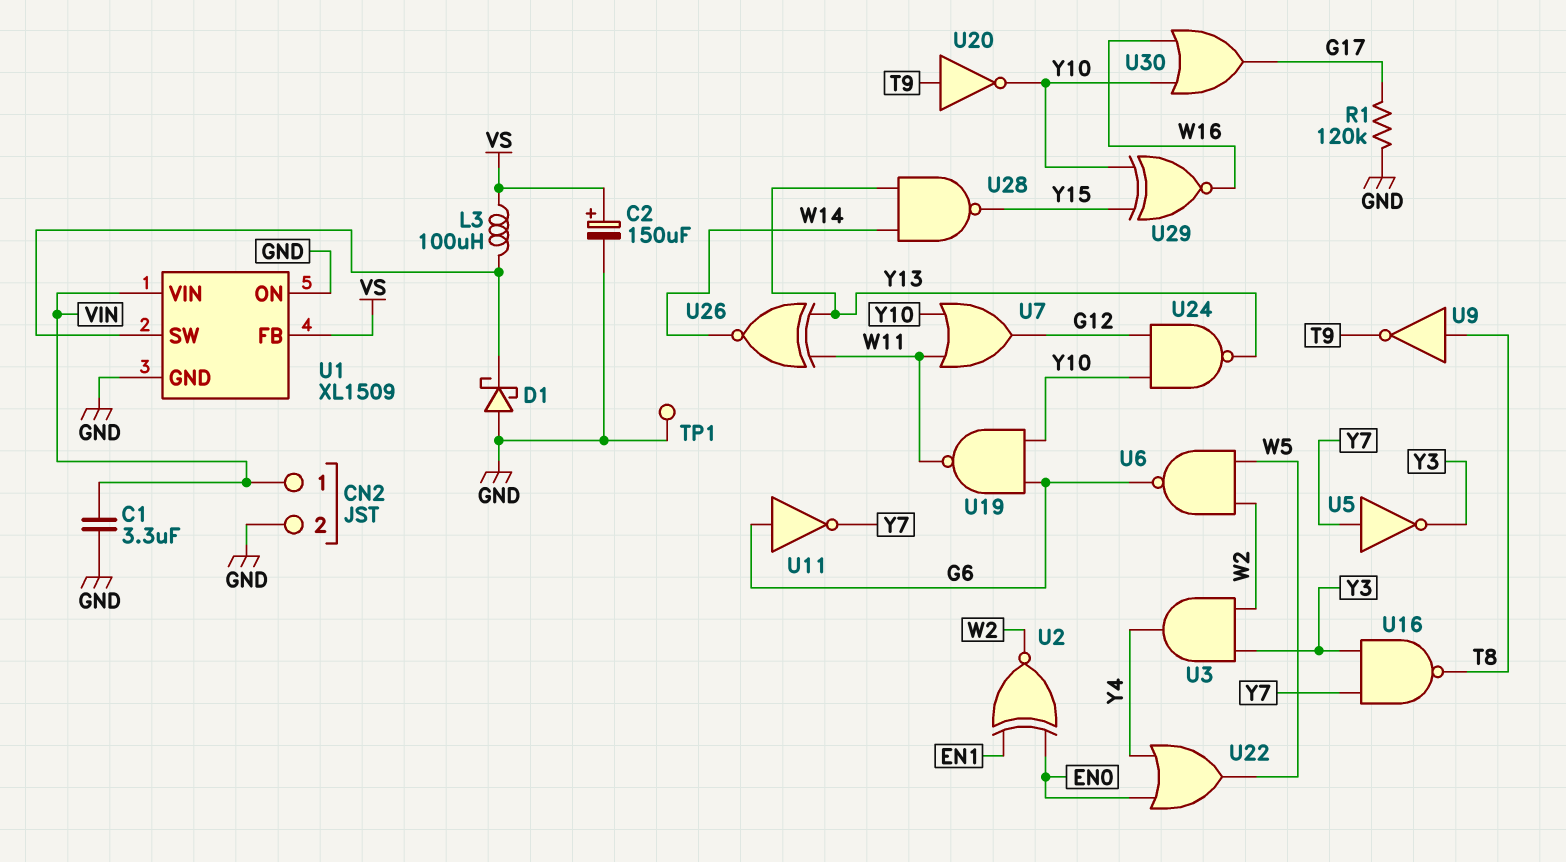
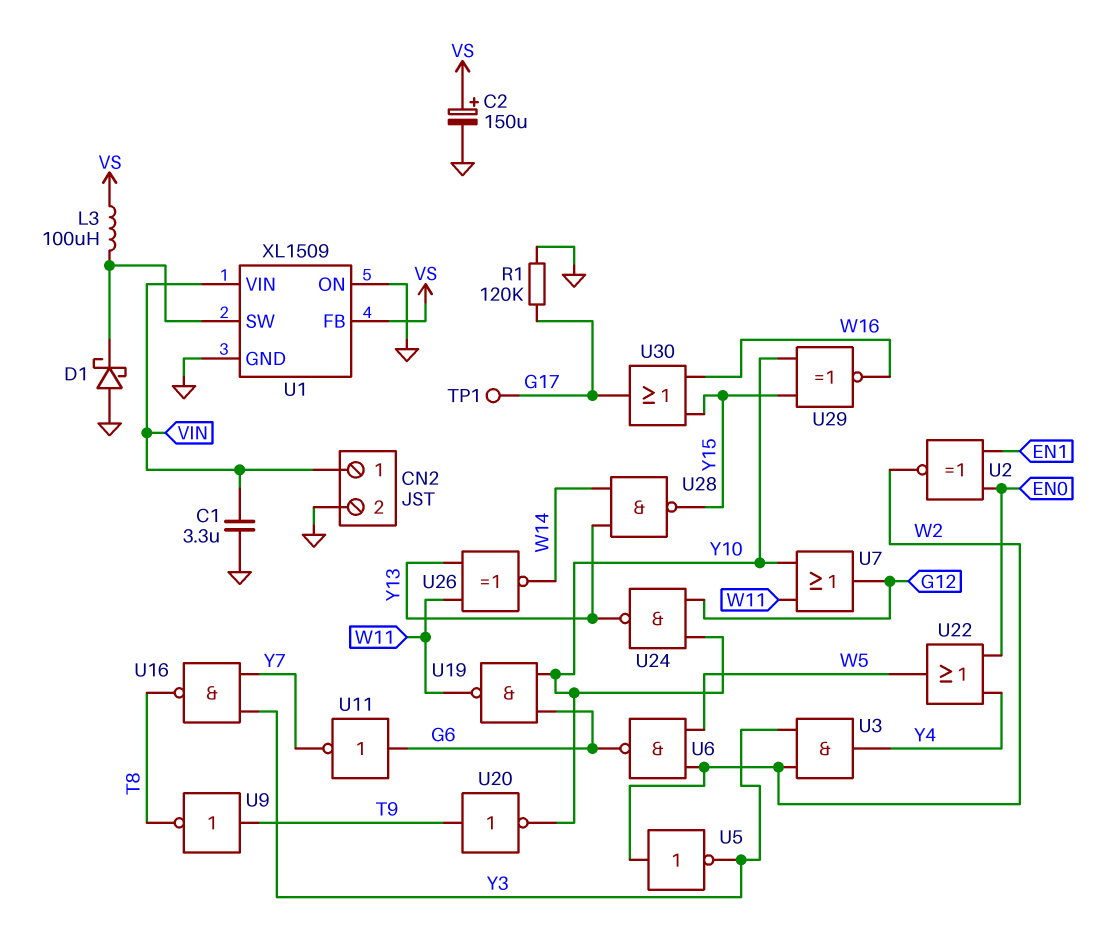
TP1: test point (GND) -> test point (G17)
U5: NOT (in Y7, out Y3) -> NOT (in W2, out Y3)
U9: NOT (in T8, out T9) -> NOT (in T9, out T8)
U30: OR (in W16, in Y10, out G17) -> OR (in W16, in Y15, out G17)

